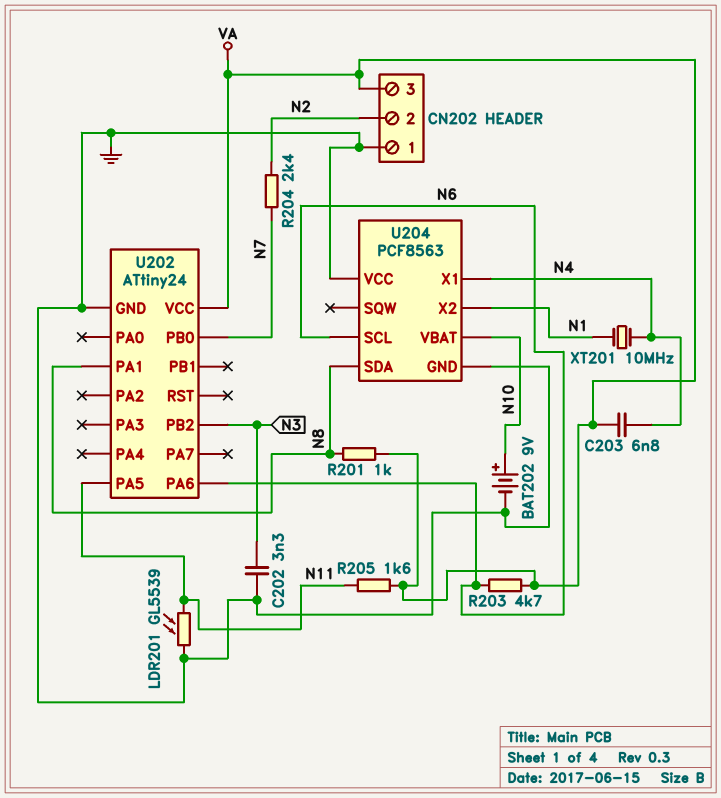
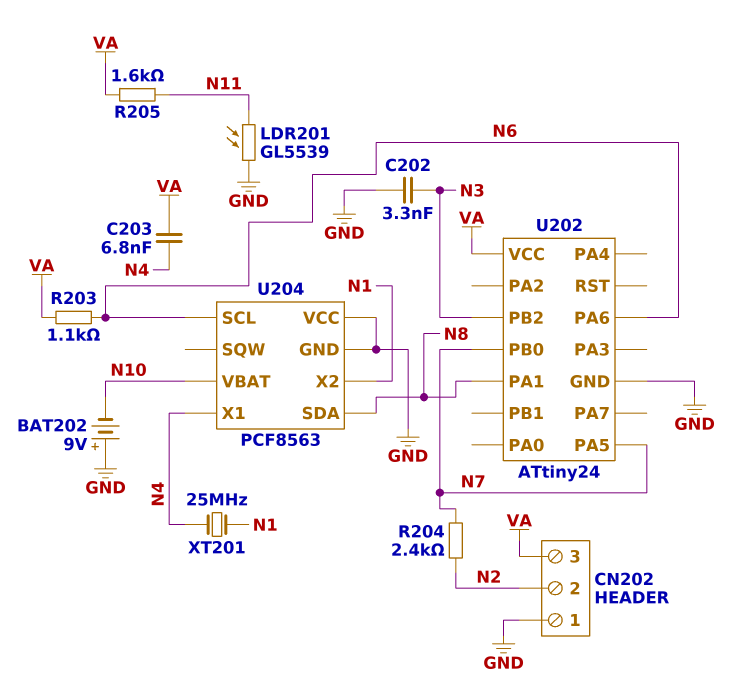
BAT202: 9V (plus N10, minus GND) -> 9V (plus GND, minus N10)
R201: 1k (N8, VA) -> none
R203: 4.7k (N6, VA) -> 1.1k (N6, VA)
U202 pin PA5: N11 -> N7
XT201: 10MHz (N1, N4) -> 25MHz (N1, N4)

